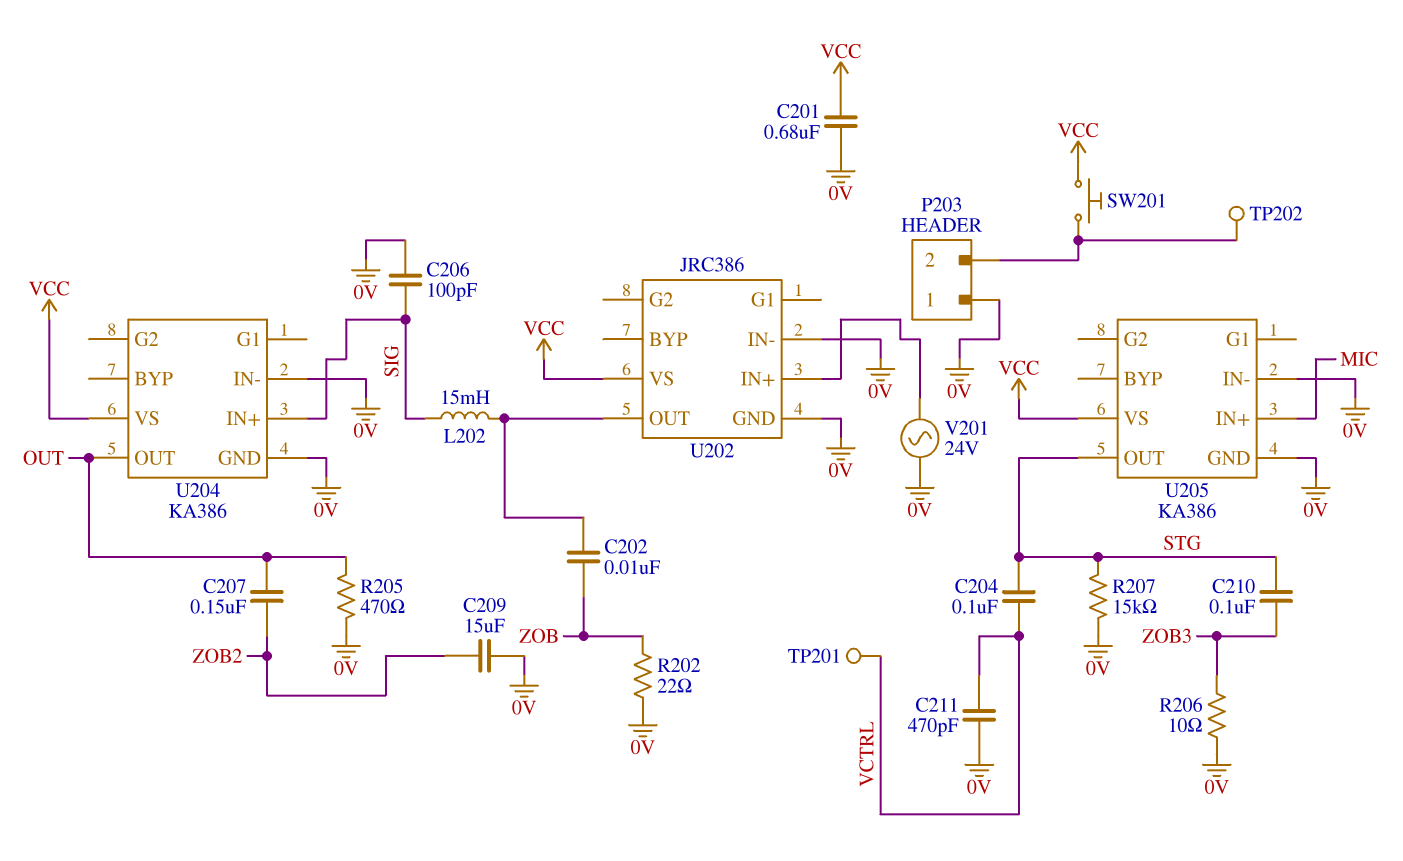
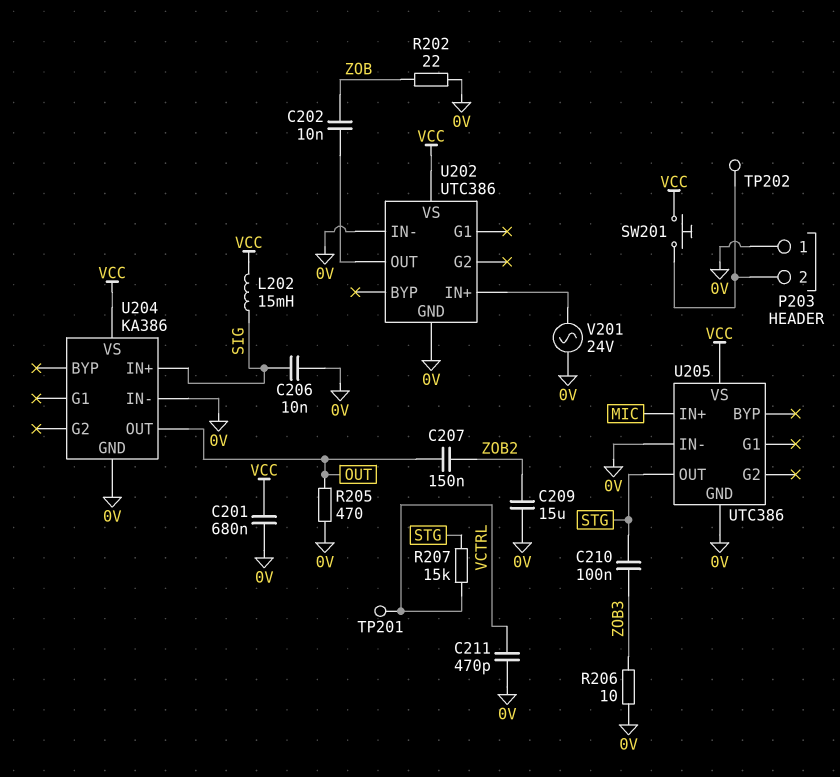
C204: 100nF (STG, VCTRL) -> none
C206: 100pF (0V, SIG) -> 10nF (0V, SIG)
L202: 15mH (SIG, U202/OUT) -> 15mH (SIG, VCC)
R207: 15k (0V, STG) -> 15k (STG, VCTRL)
U202: JRC386 -> UTC386
U205: KA386 -> UTC386

